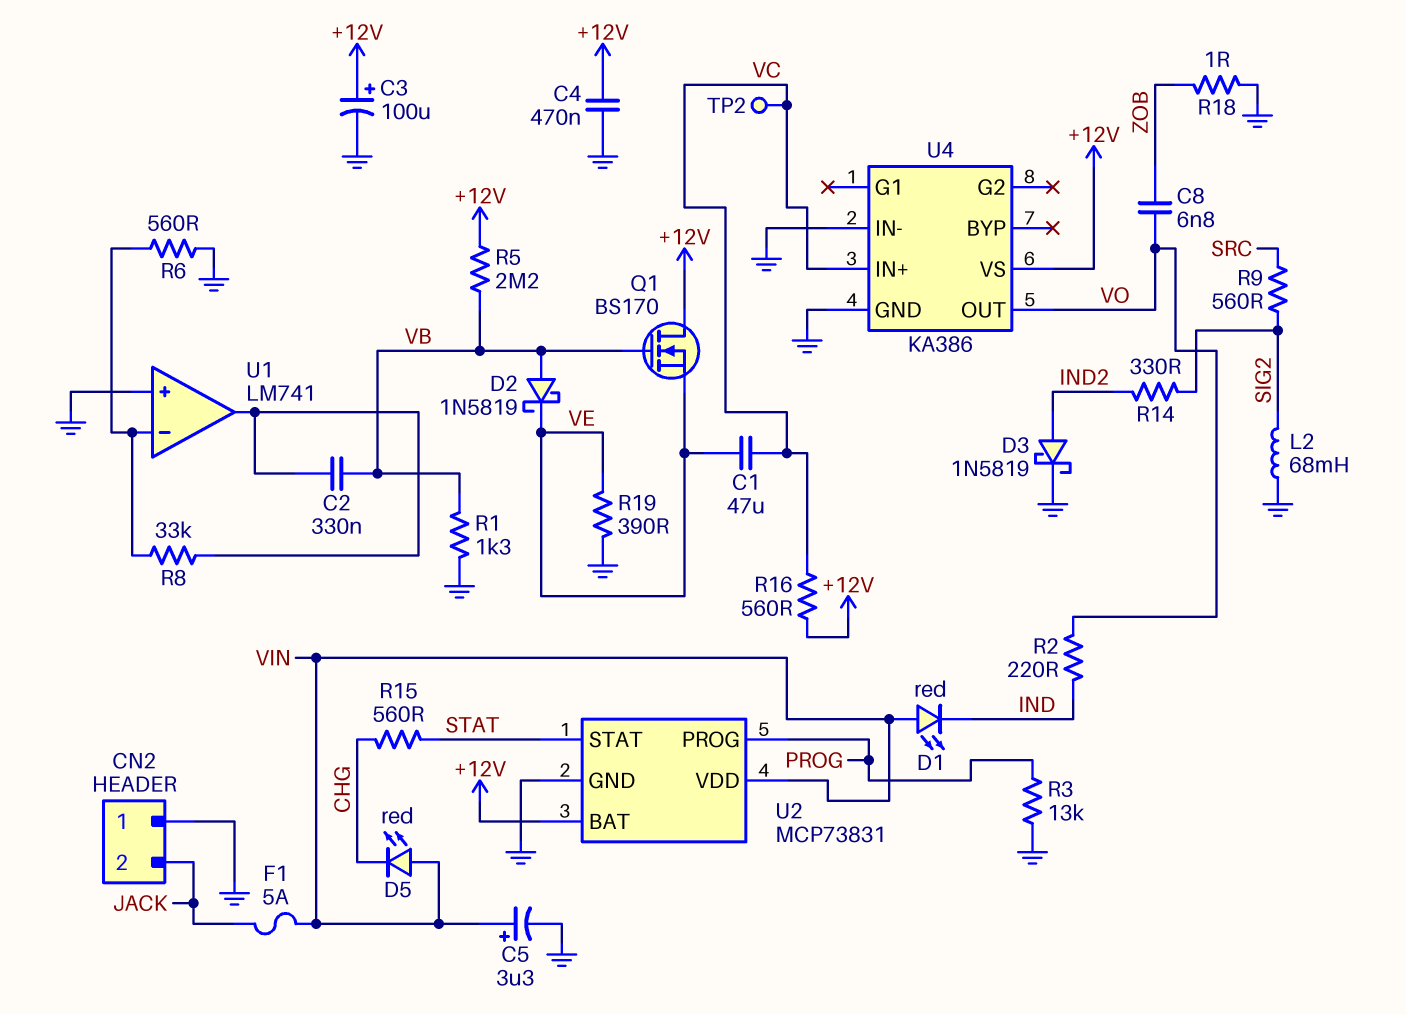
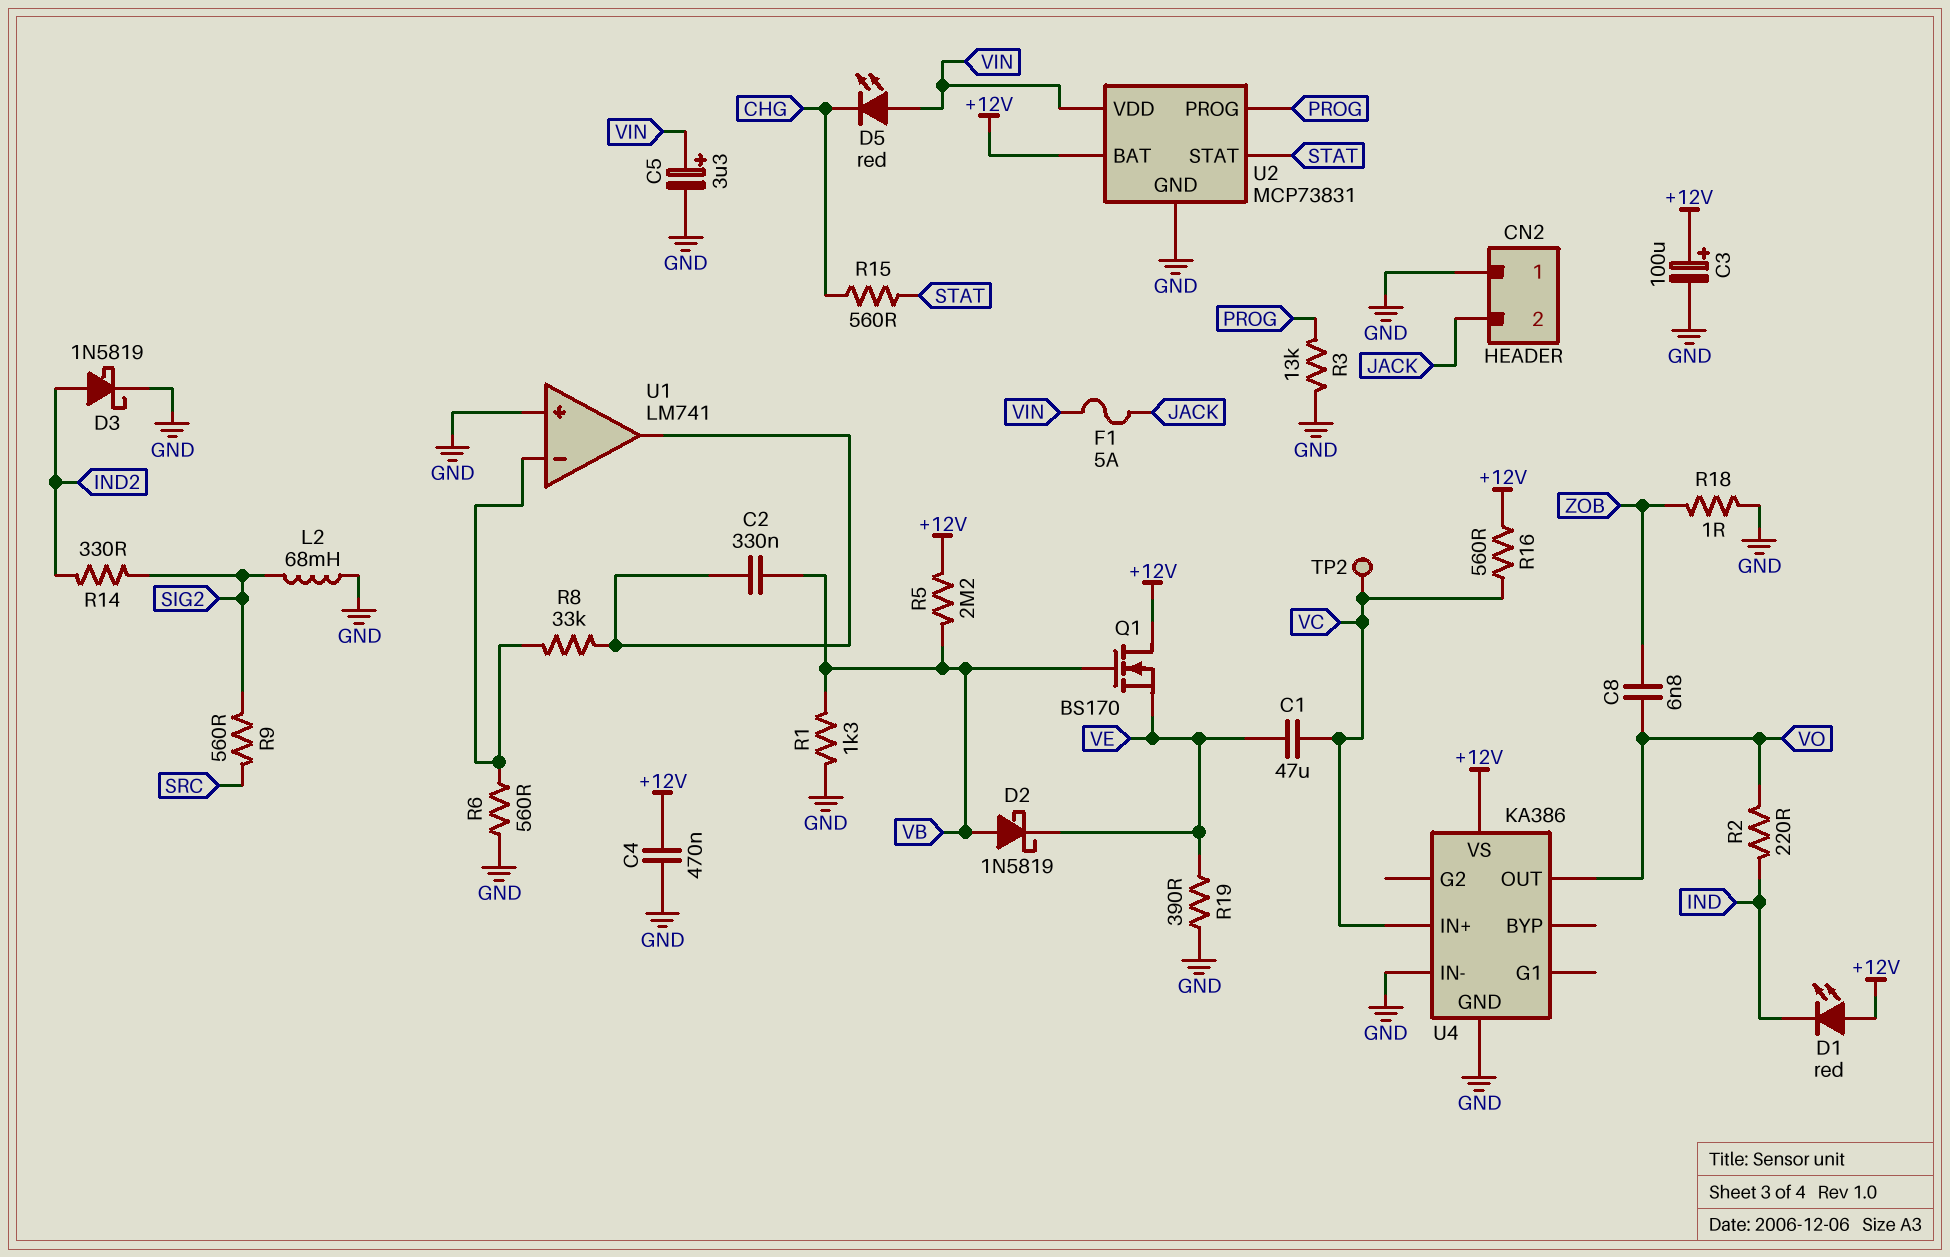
D1: LED red (A VIN, K IND) -> LED red (A +12V, K IND)

